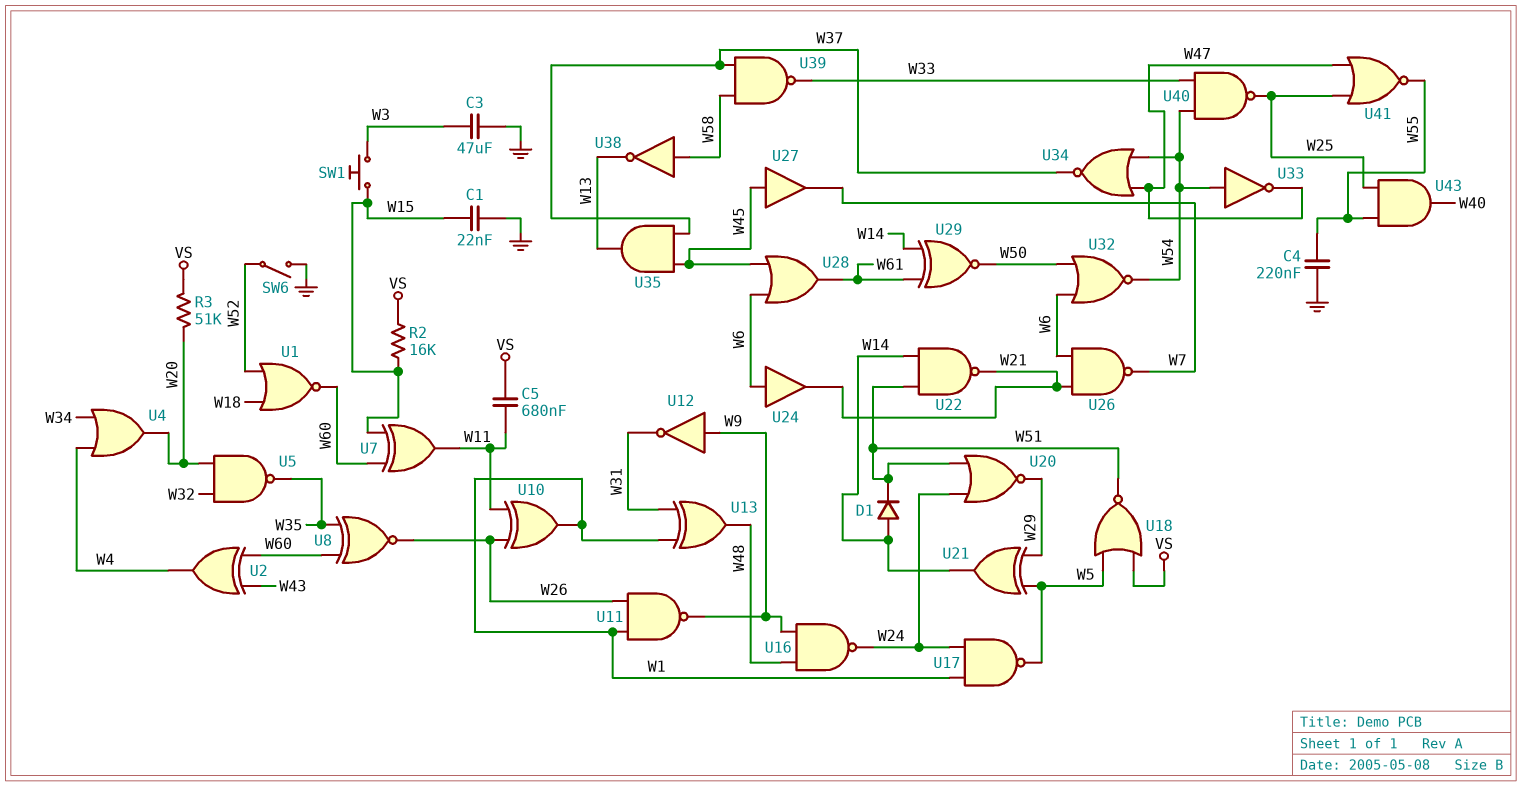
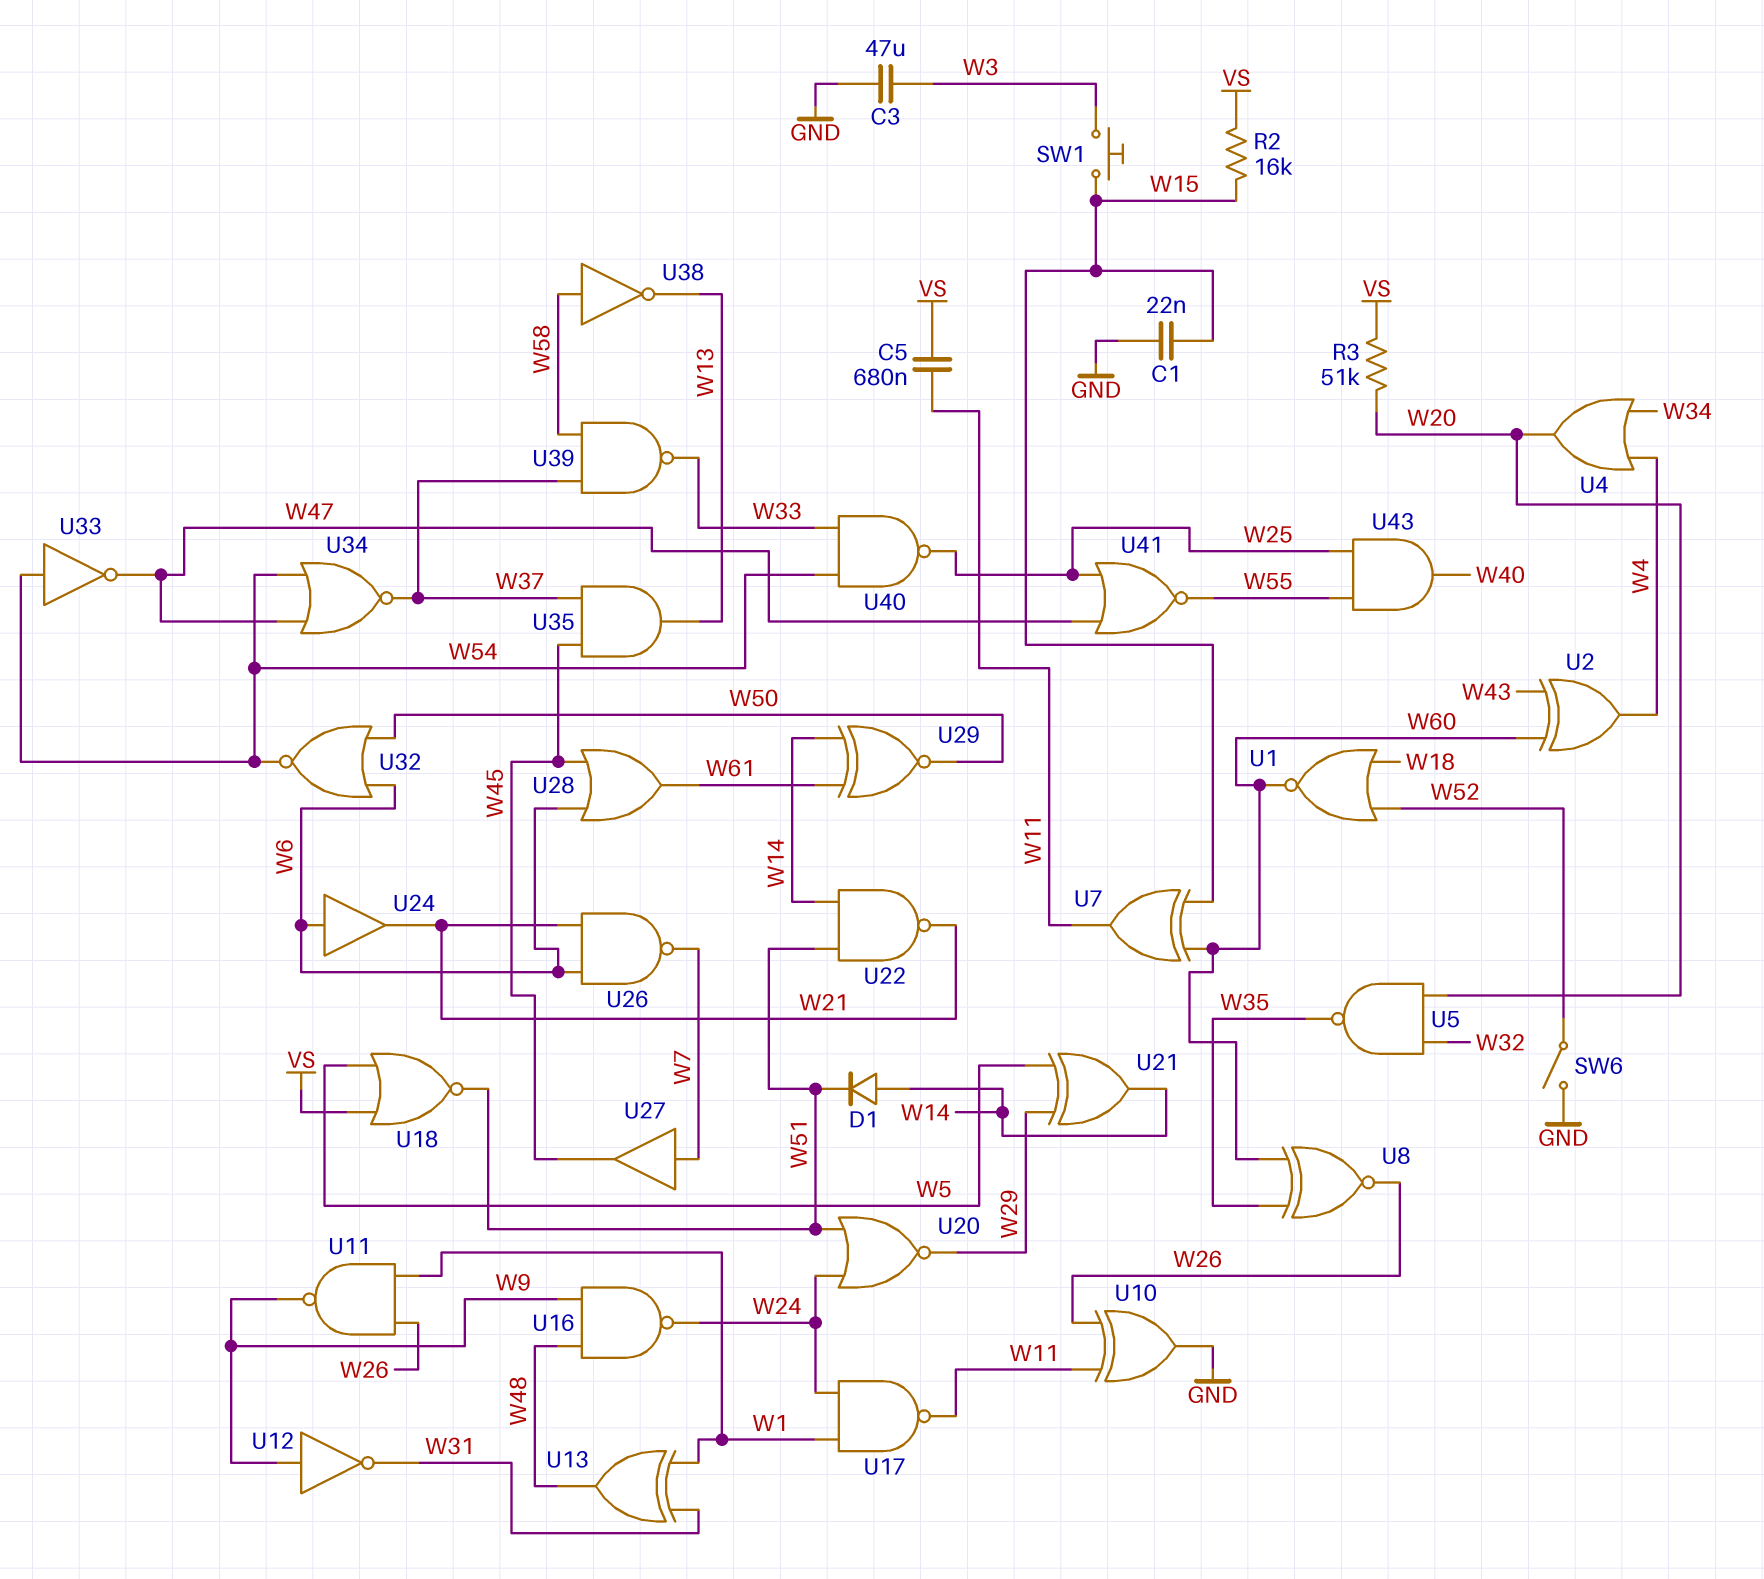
C4: 220nF (GND, W55) -> none
U10: XOR (in W11, in W26, out W1) -> XOR (in W11, in W26, out GND)
U17: NAND (in W1, in W24, out W5) -> NAND (in W1, in W24, out W11)
U27: buffer (in W45, out W7) -> buffer (in W7, out W45)

